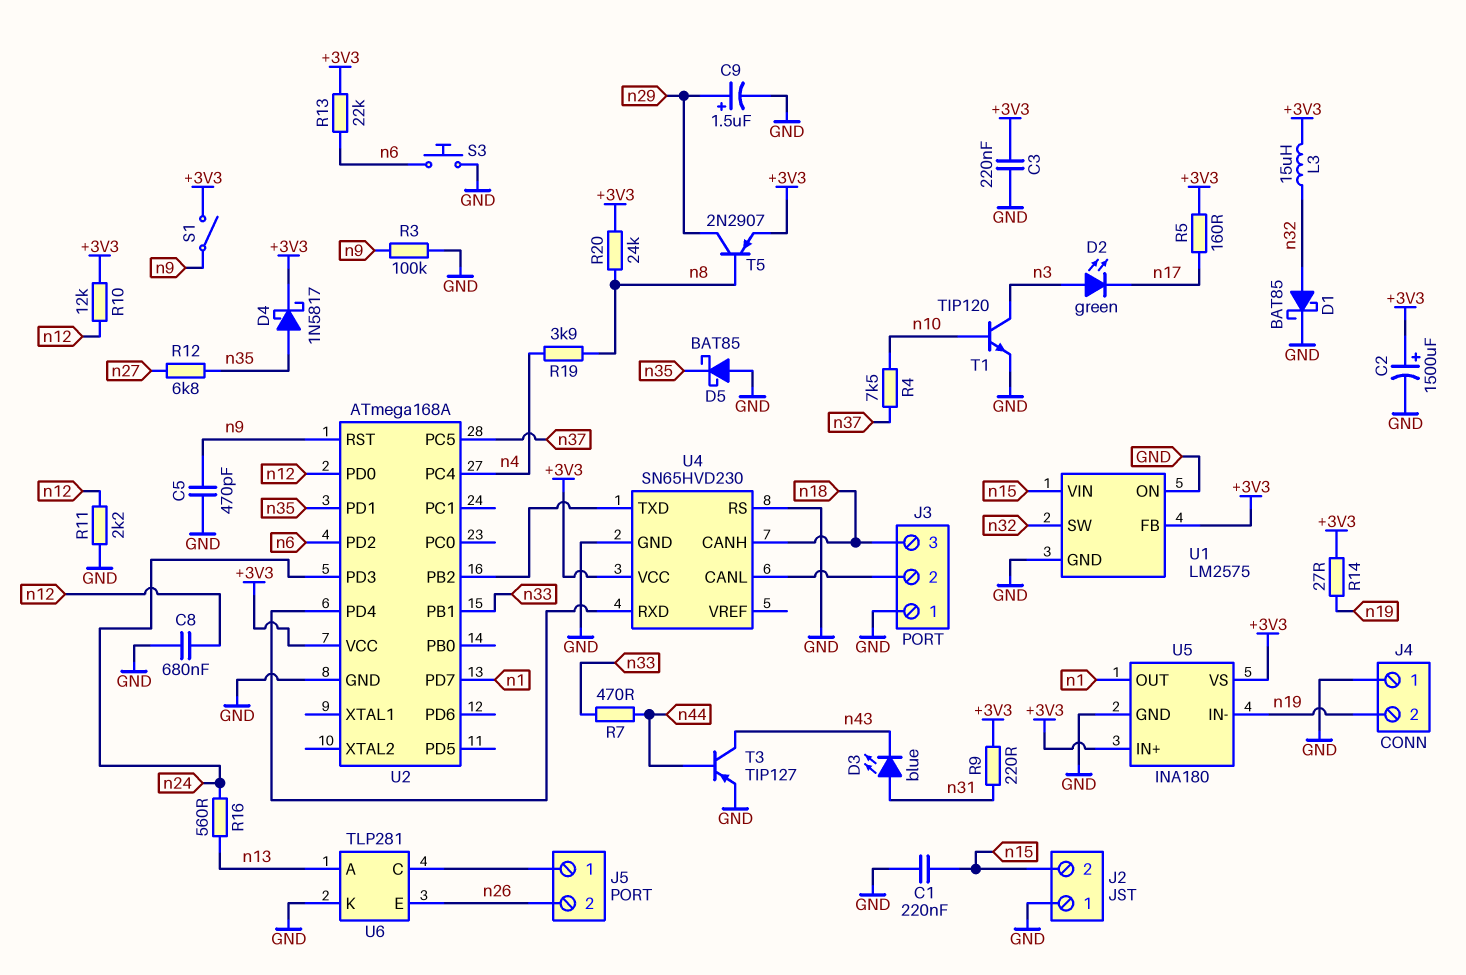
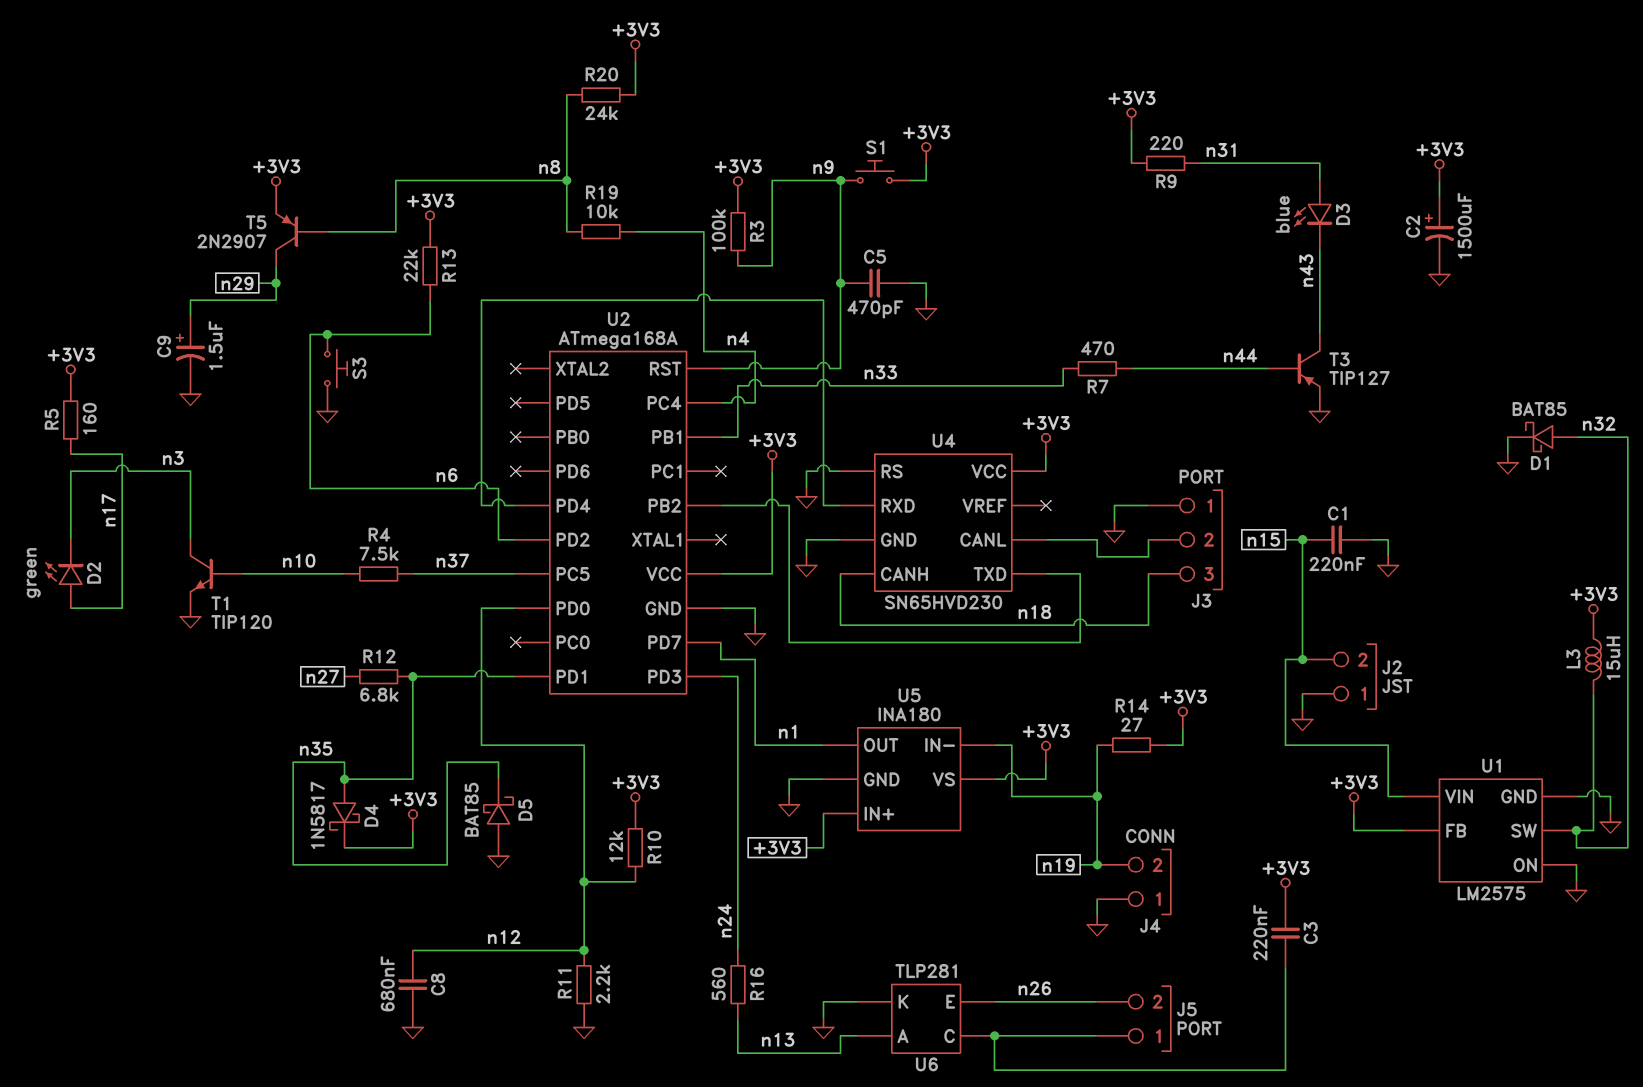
C3: 220nF (+3V3, GND) -> 220nF (+3V3, J5/1)
D2: LED green (A n3, K n17) -> LED green (A n17, K n3)
R3: 100k (GND, n9) -> 100k (+3V3, n9)
R19: 3.9k (n4, n8) -> 10k (n4, n8)
S1: switch (+3V3, n9) -> button (+3V3, n9)

